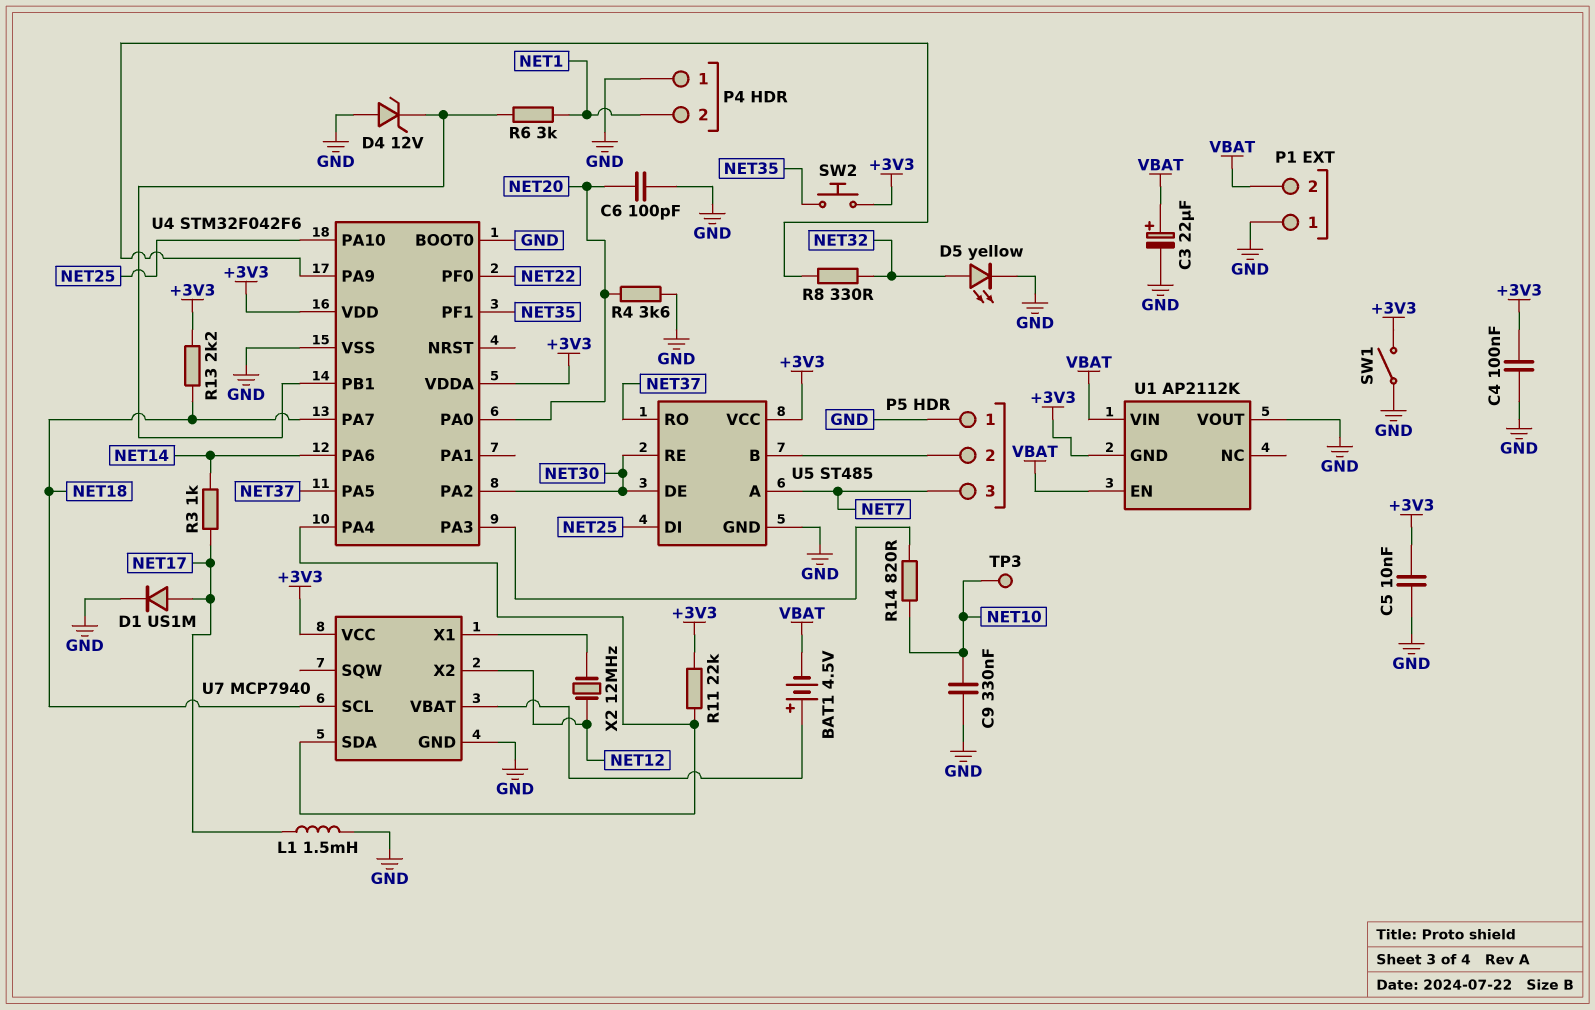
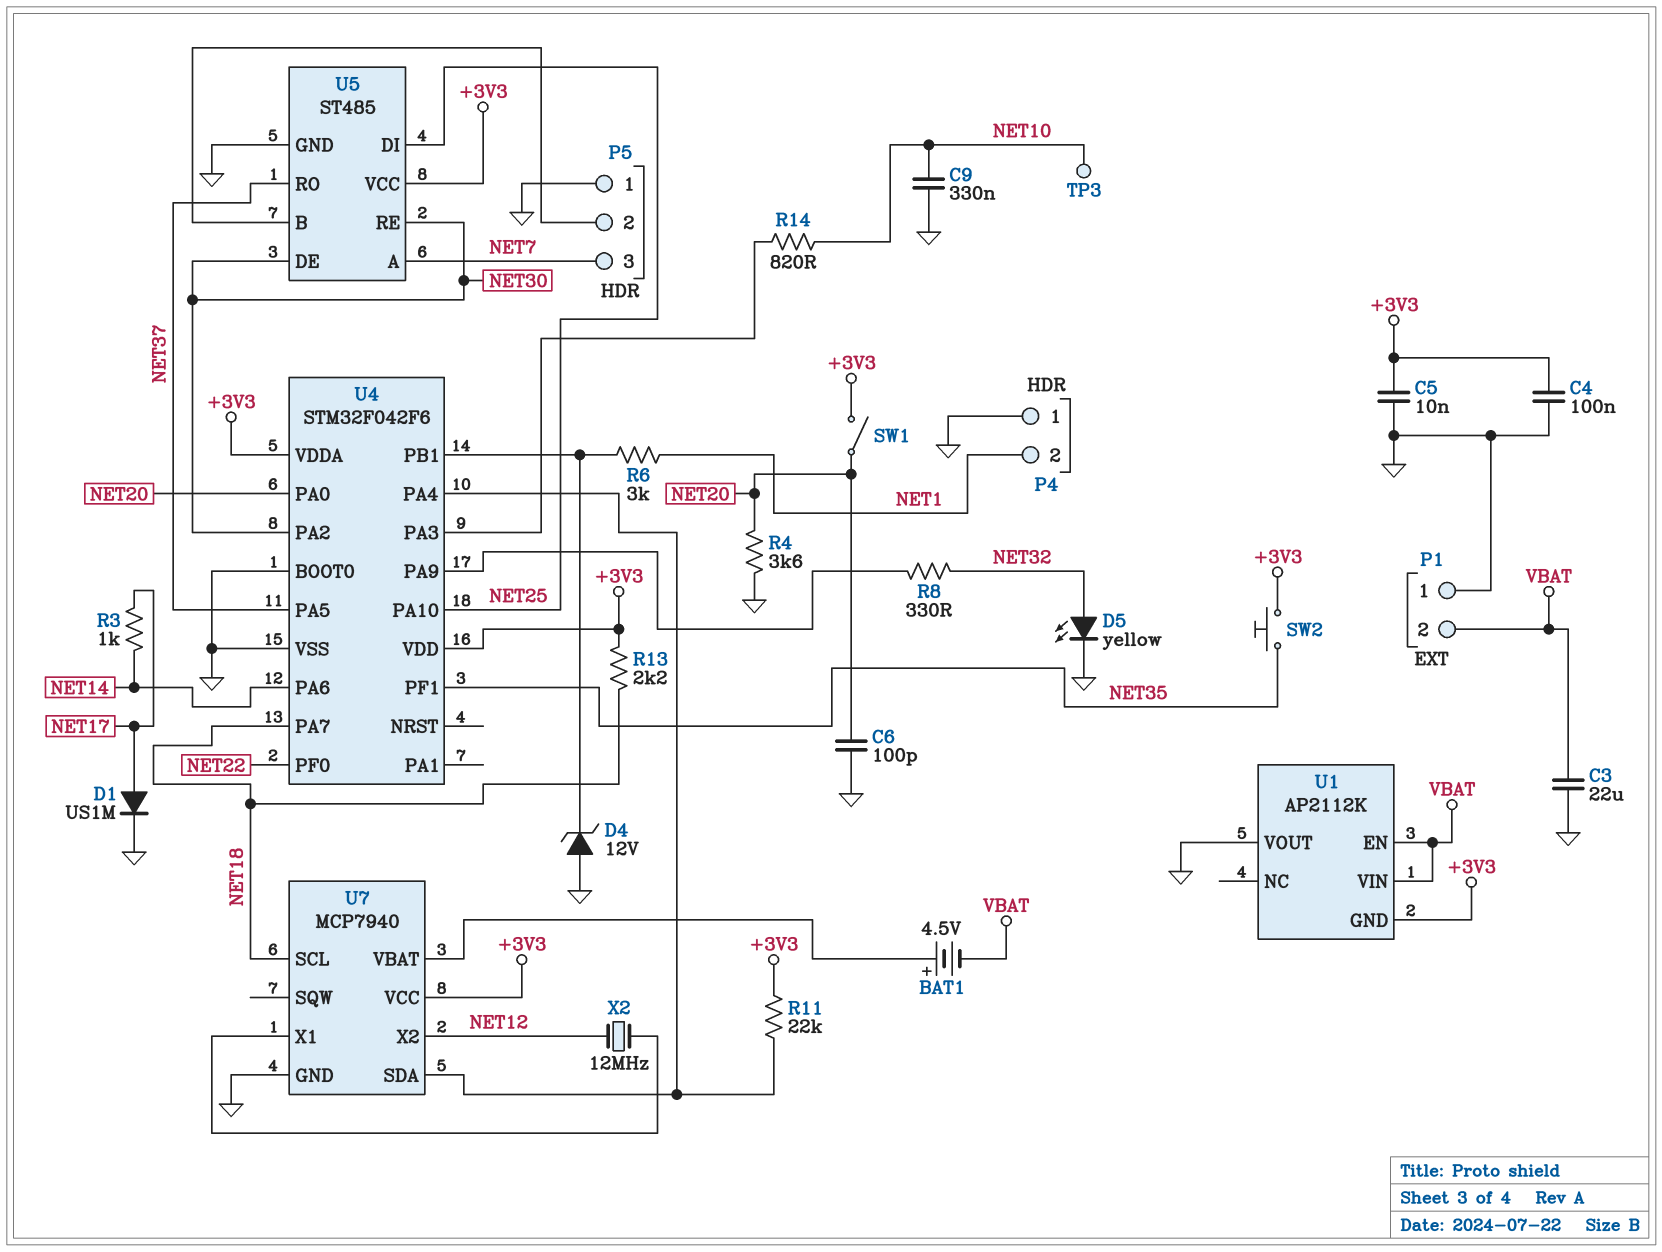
C3: 22uF (plus VBAT, minus GND) -> 22uF (GND, VBAT)
L1: 1.5mH (GND, NET17) -> none
SW1: switch (+3V3, GND) -> switch (+3V3, NET20)

